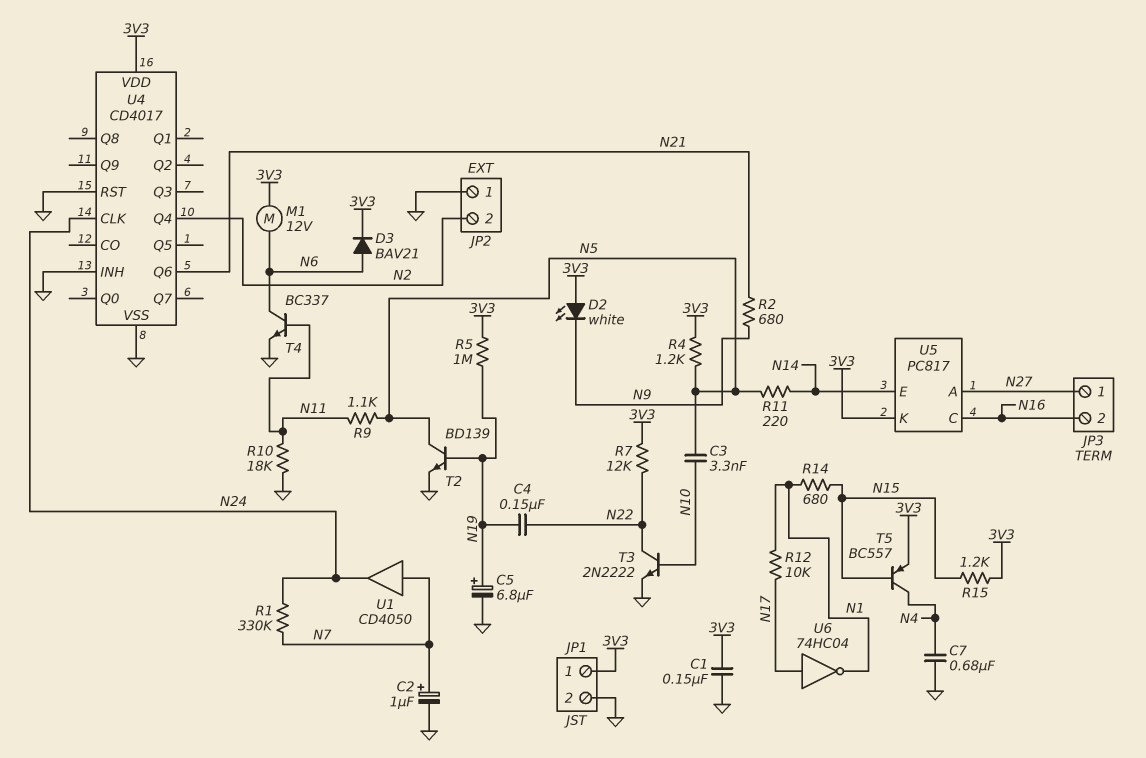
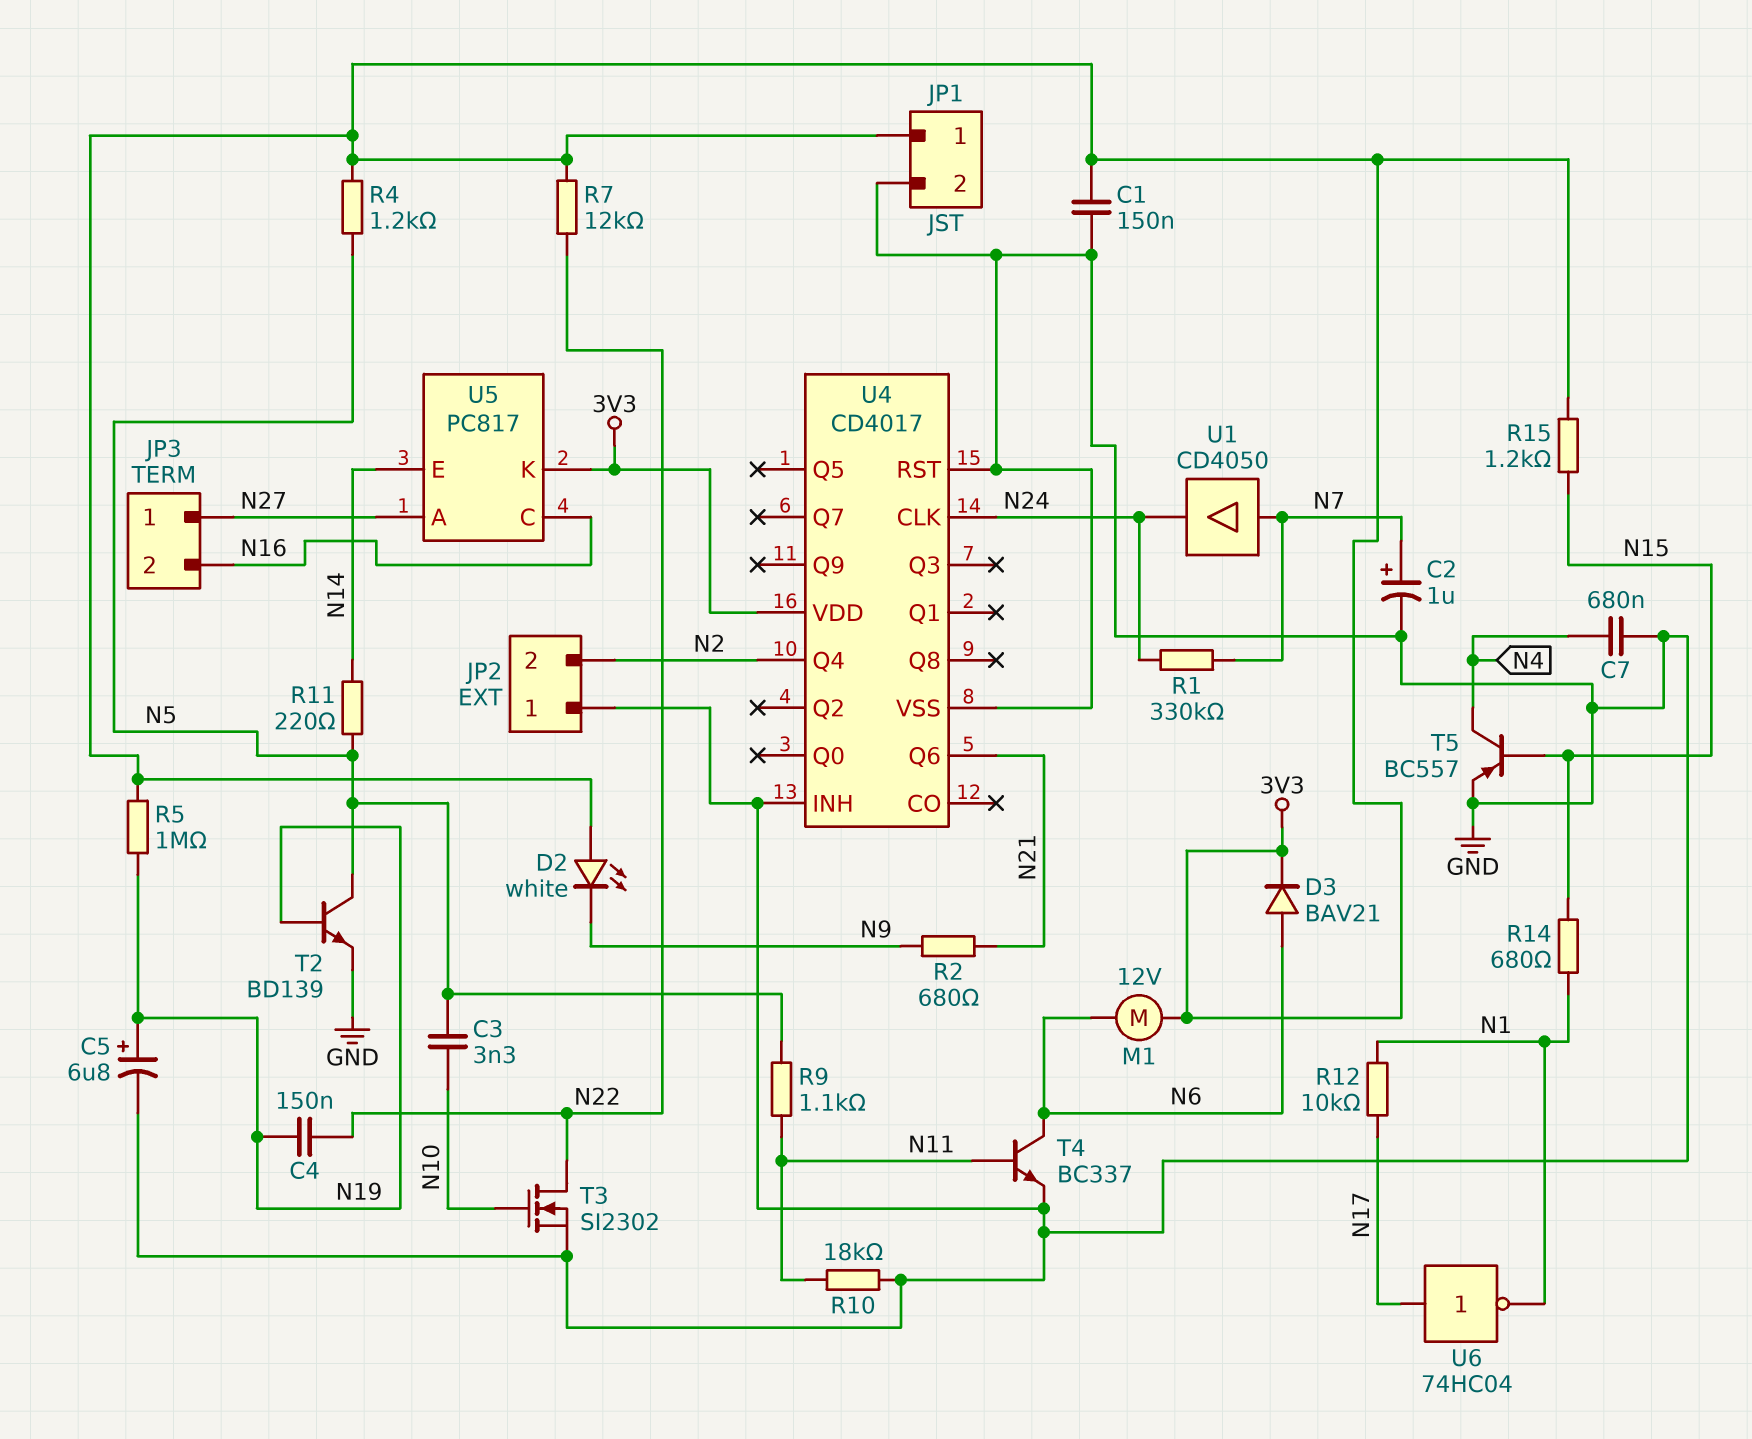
T3: NPN 2N2222 (B N10, C N22, E GND) -> NMOS SI2302 (G N10, D N22, S GND)
T5: PNP BC557 (B N15, C N4, E 3V3) -> PNP BC557 (B N15, C N4, E GND)

